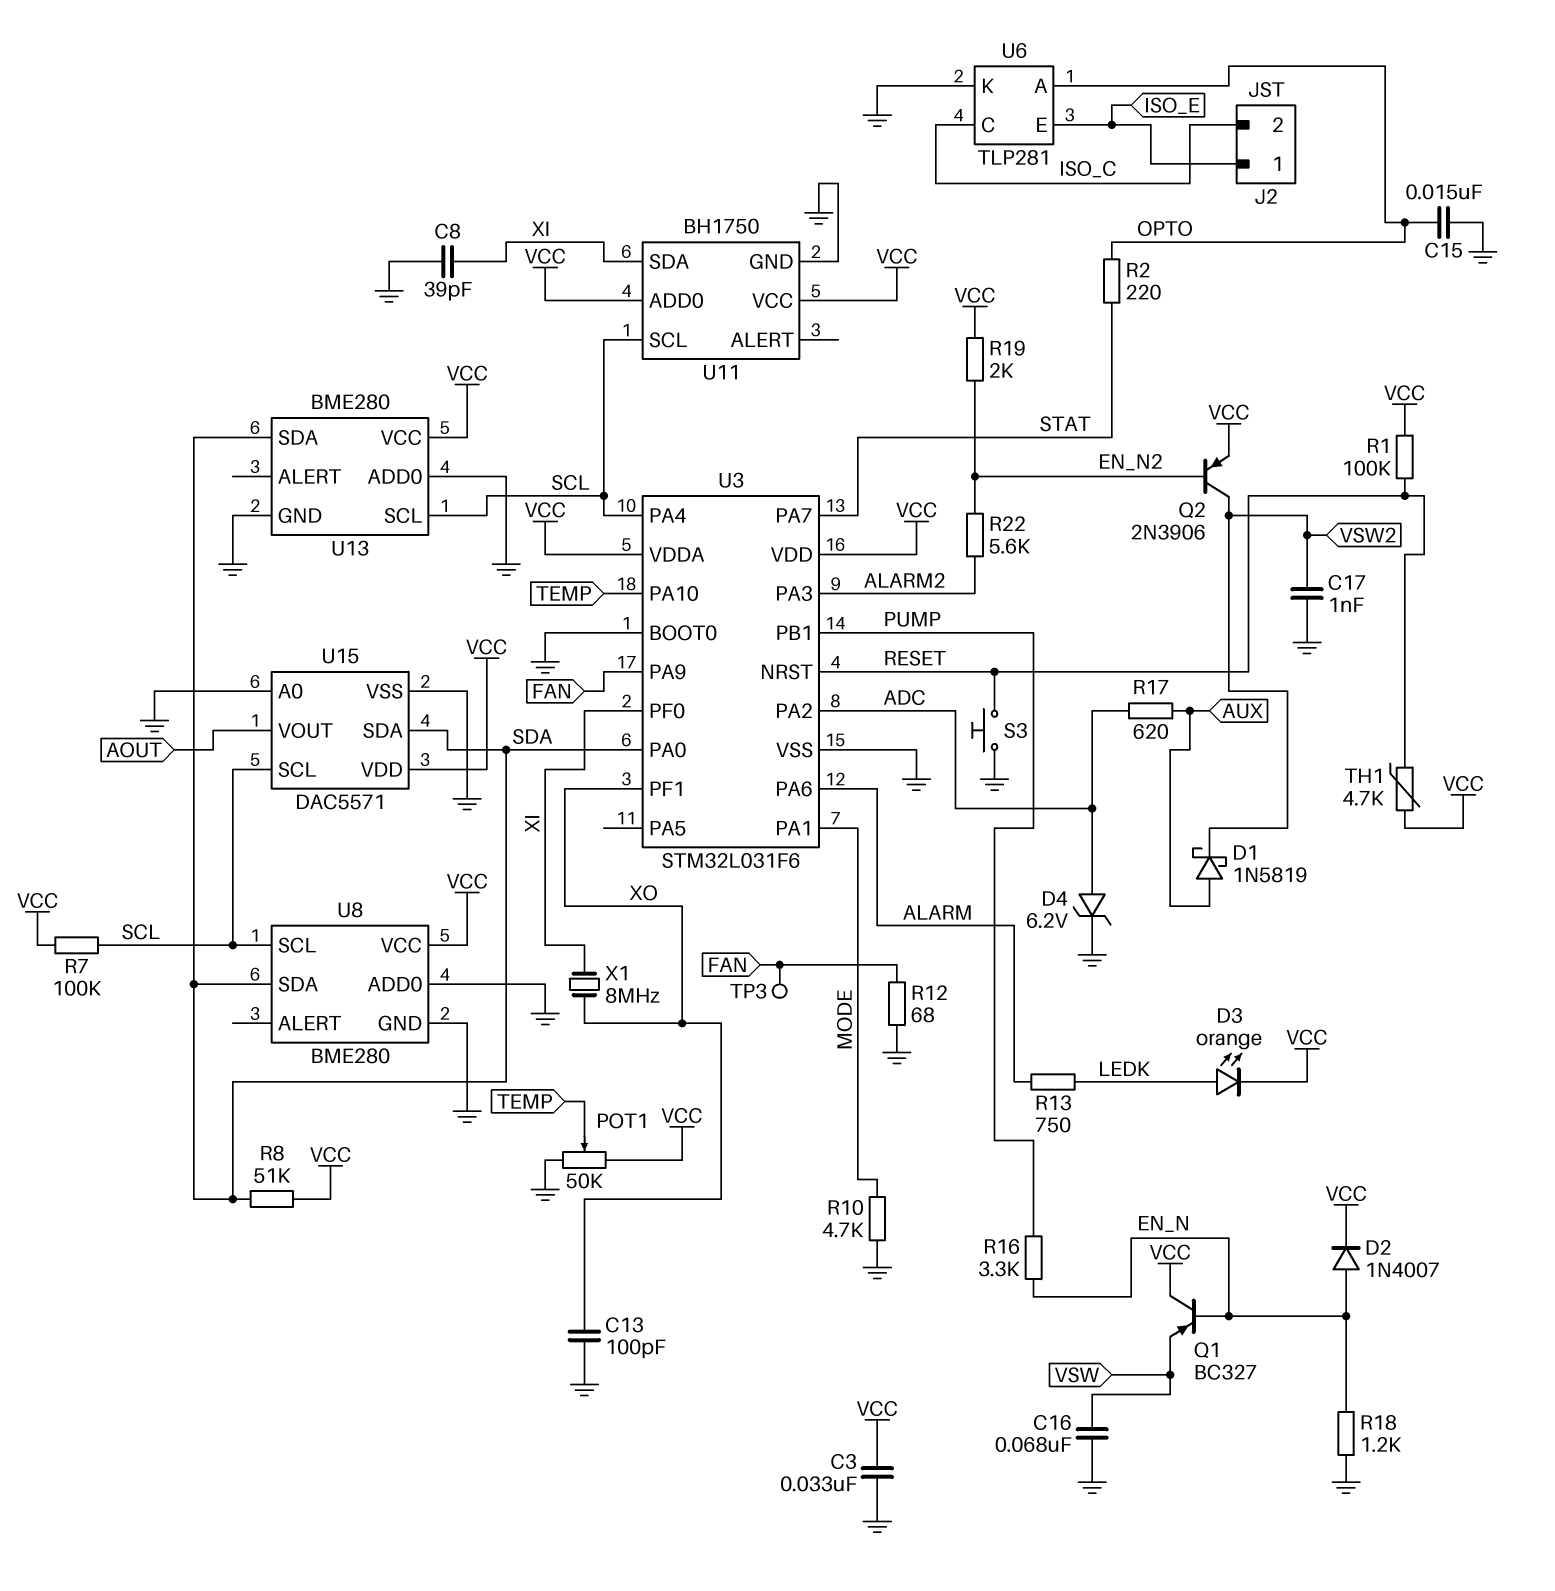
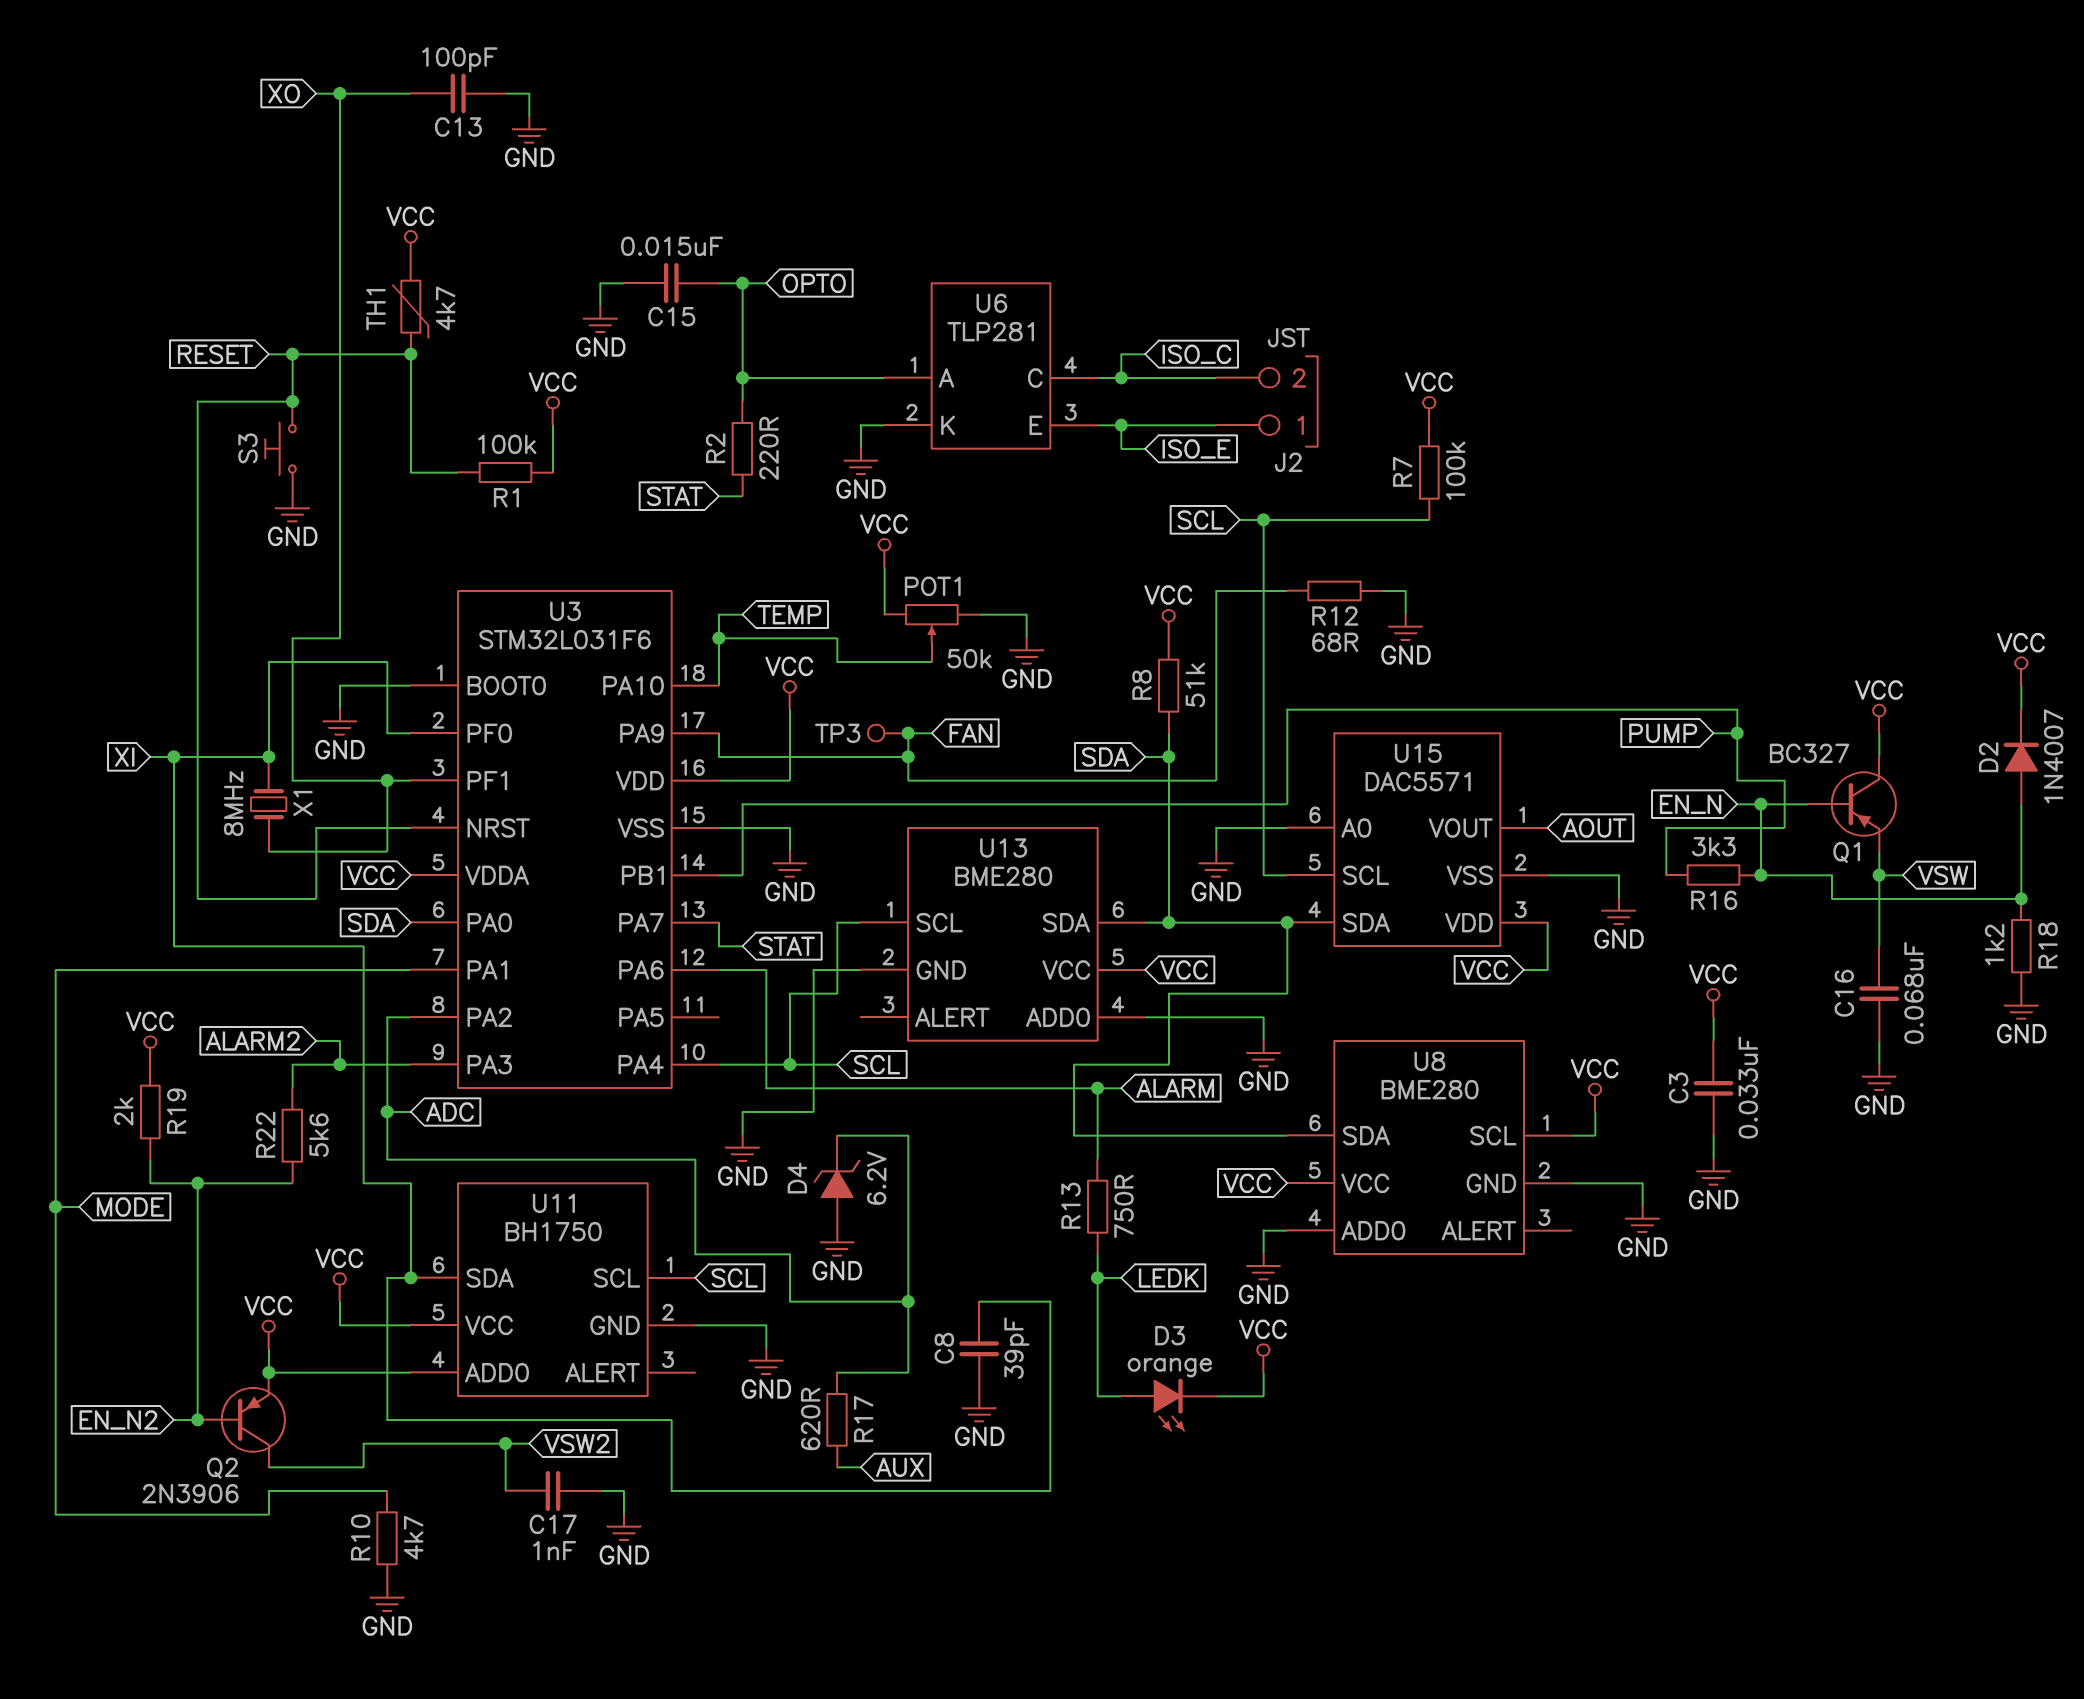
D1: schottky 1N5819 (A AUX, K VSW2) -> none
D4: zener 6.2V (A ADC, K GND) -> zener 6.2V (A GND, K ADC)
U8 pin SCL: SCL -> VCC

